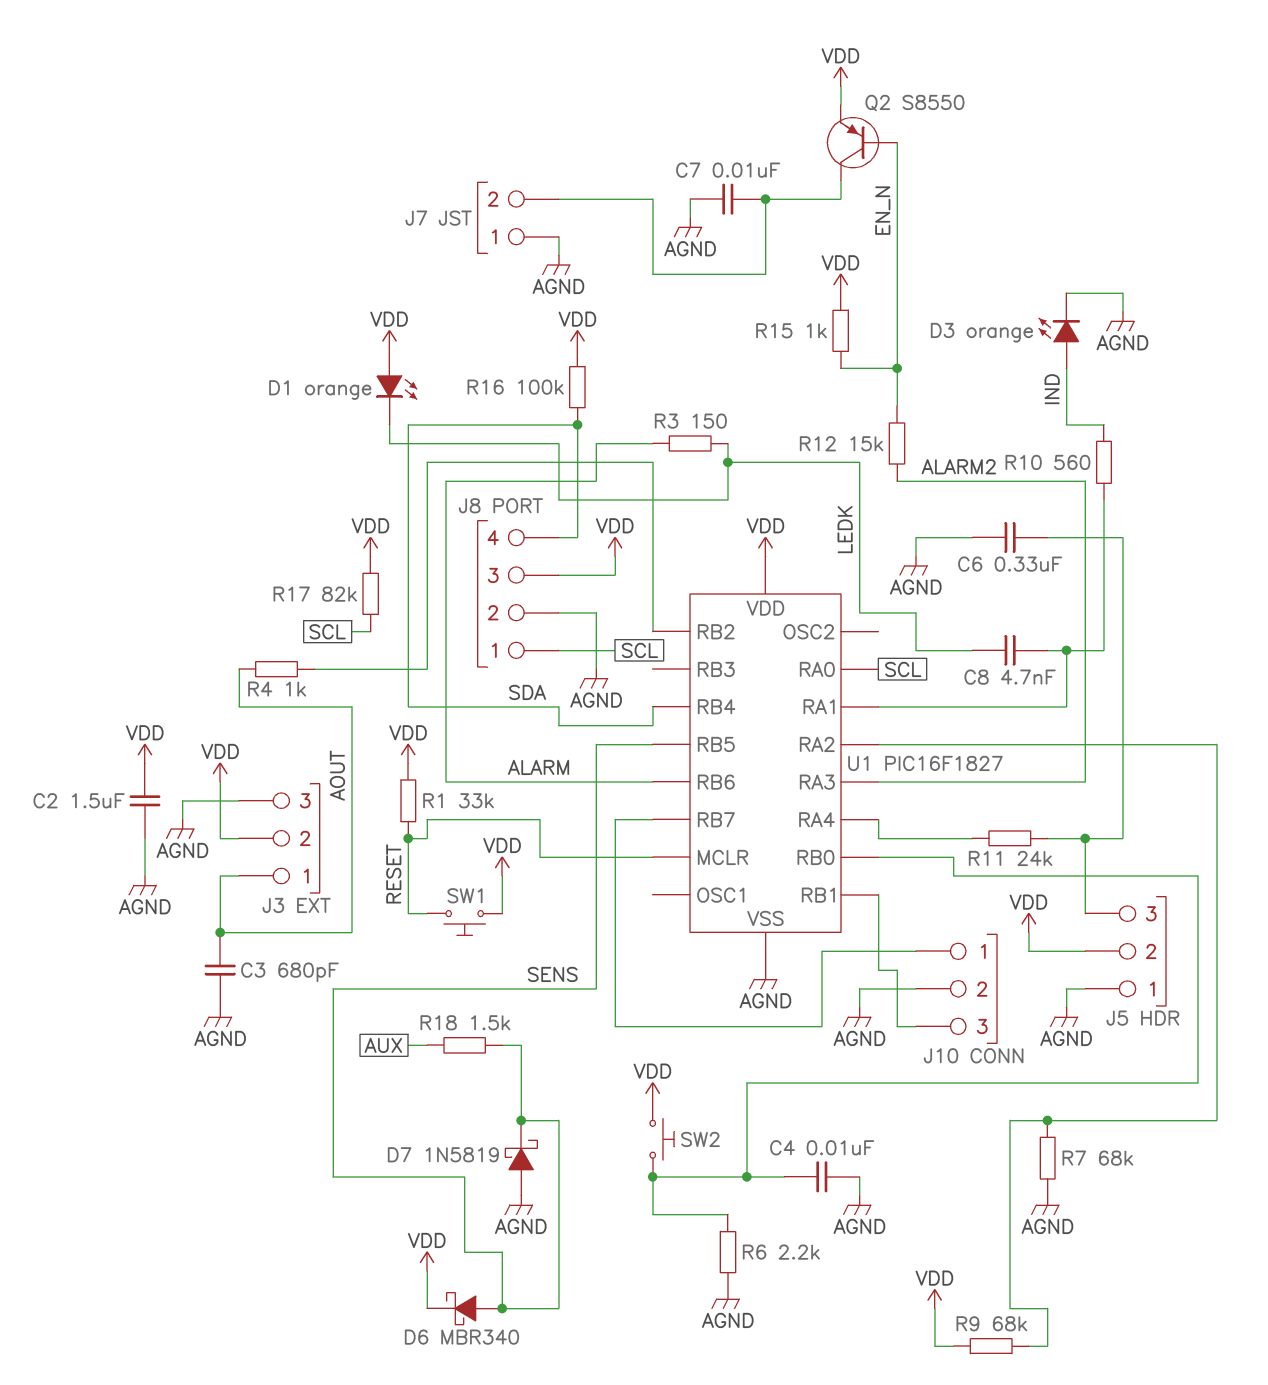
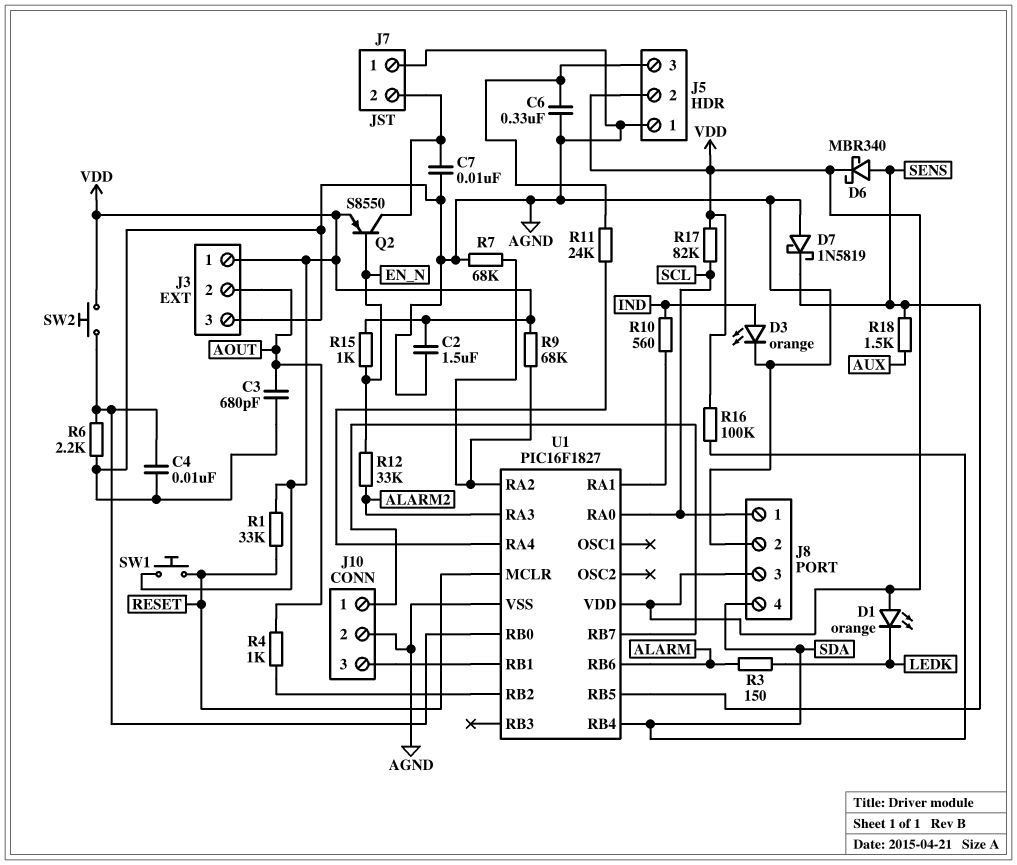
C8: 4.7nF (LEDK, U1/RA1) -> none
J3 pin 1: AOUT -> VDD
J3 pin 2: VDD -> AOUT
R12: 15k (ALARM2, EN_N) -> 33k (ALARM2, EN_N)

